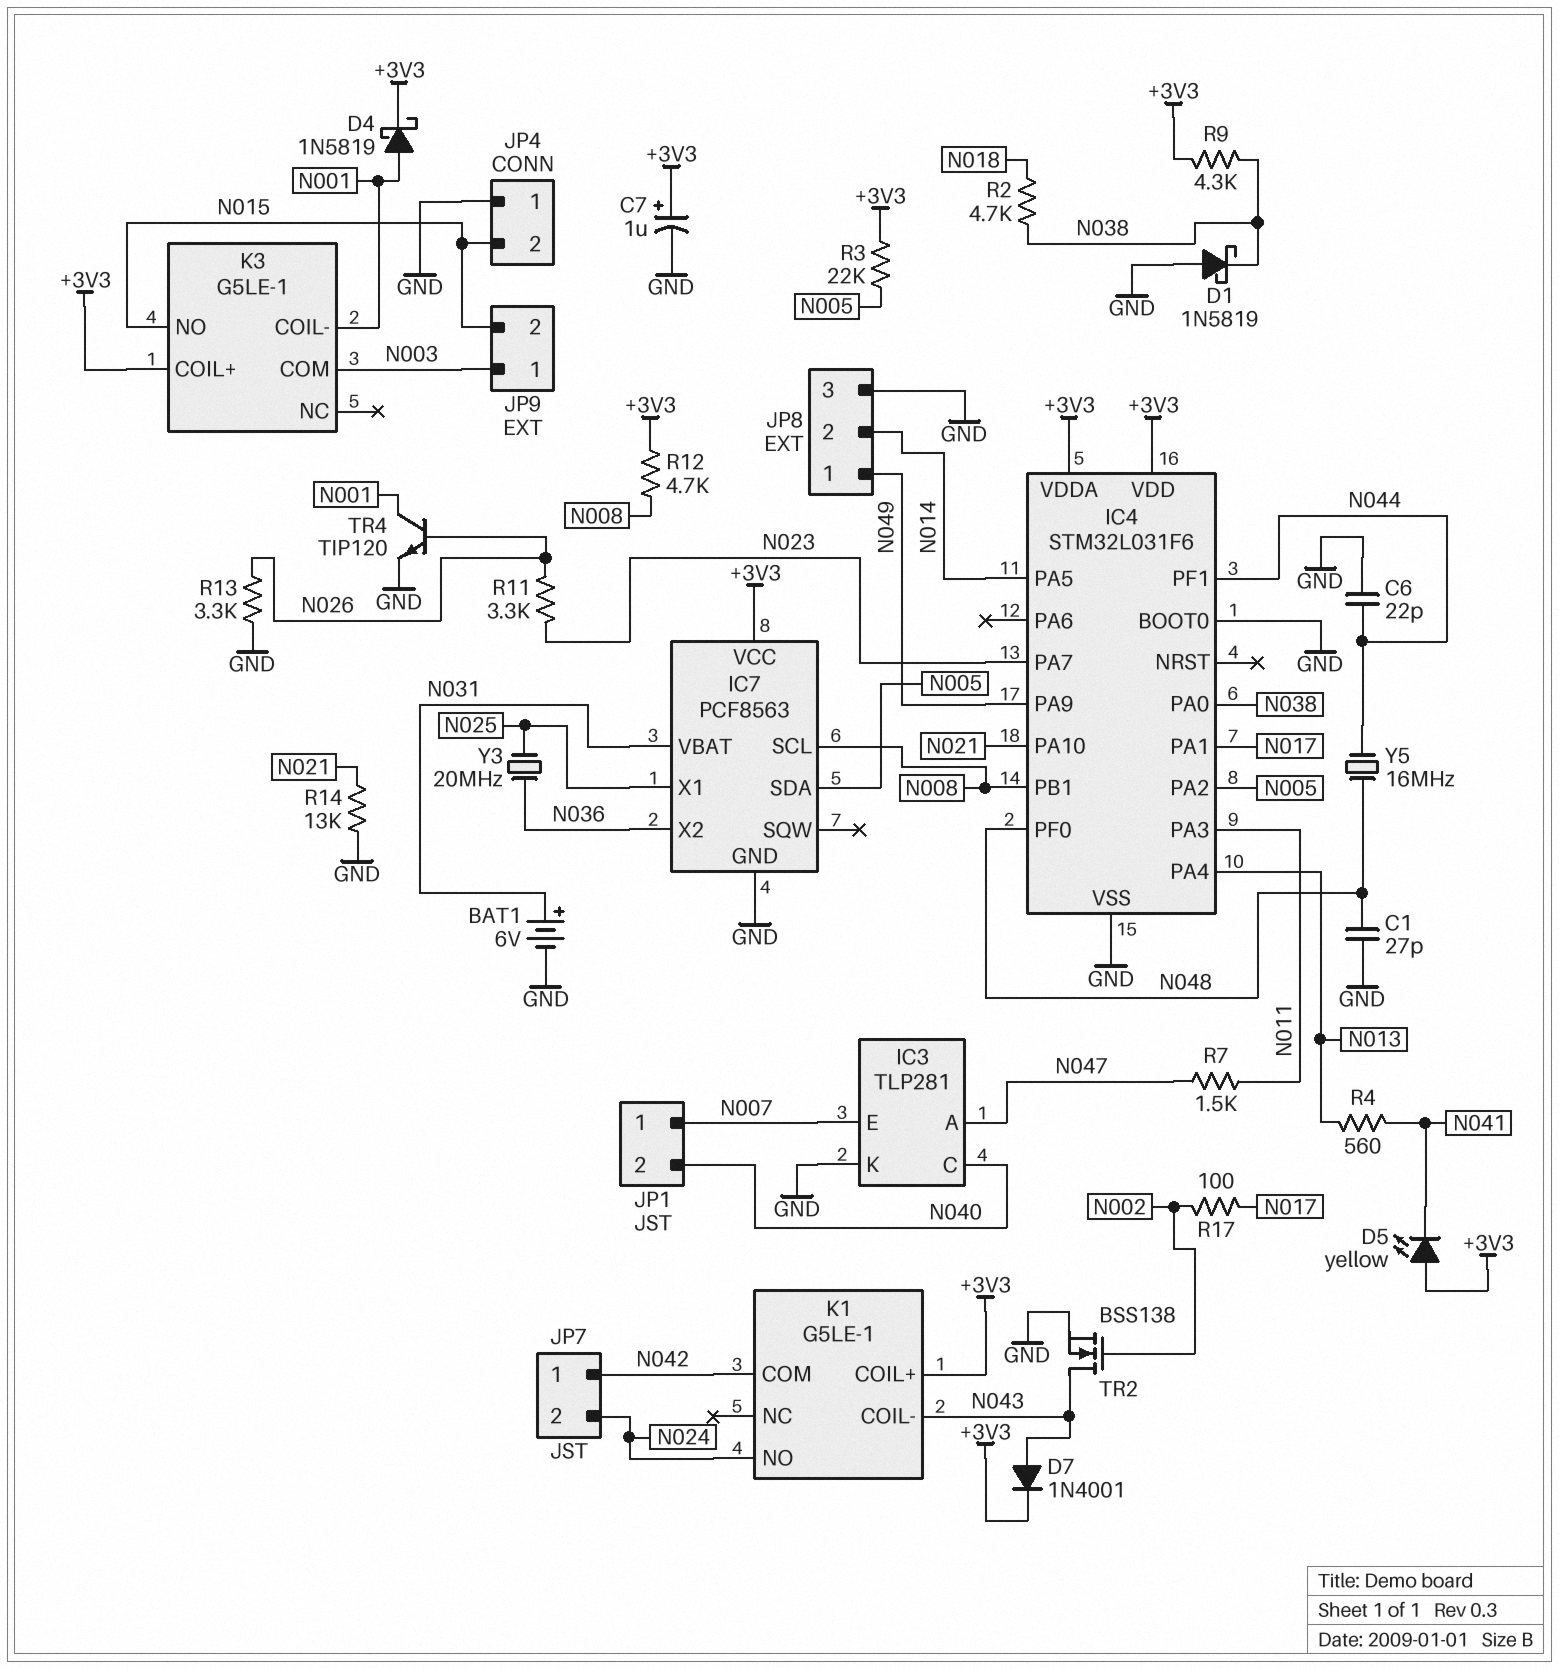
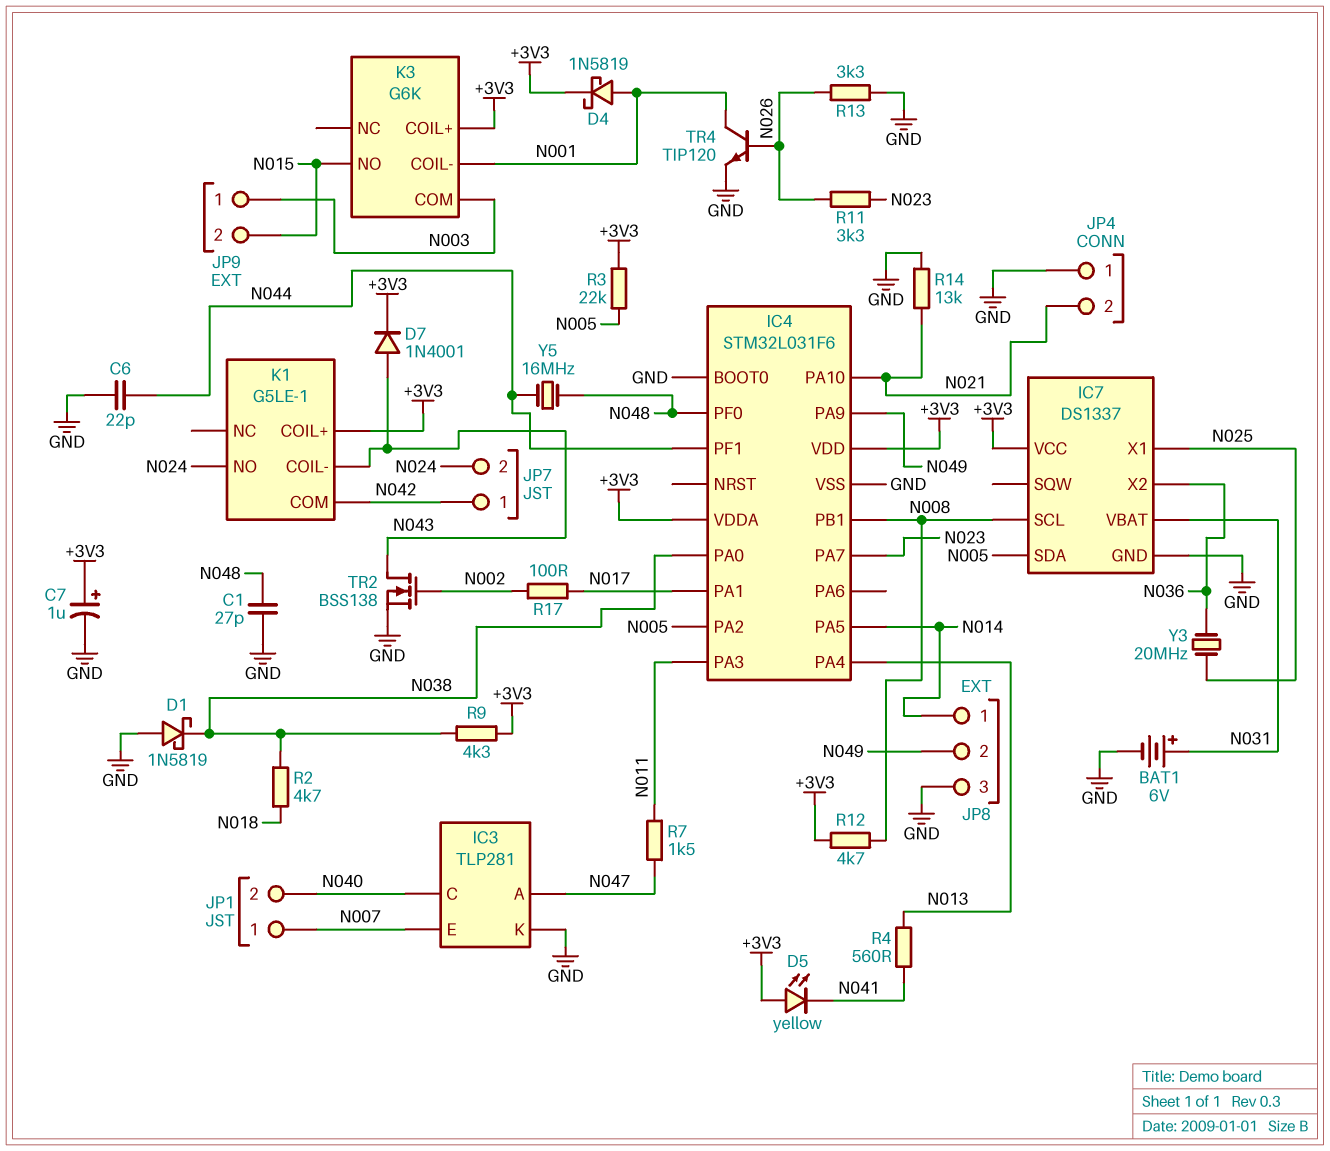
IC7: PCF8563 -> DS1337
JP4 pin 2: N015 -> N021
JP8 pin 1: N049 -> N014
JP8 pin 2: N014 -> N049
K3: G5LE-1 -> G6K

